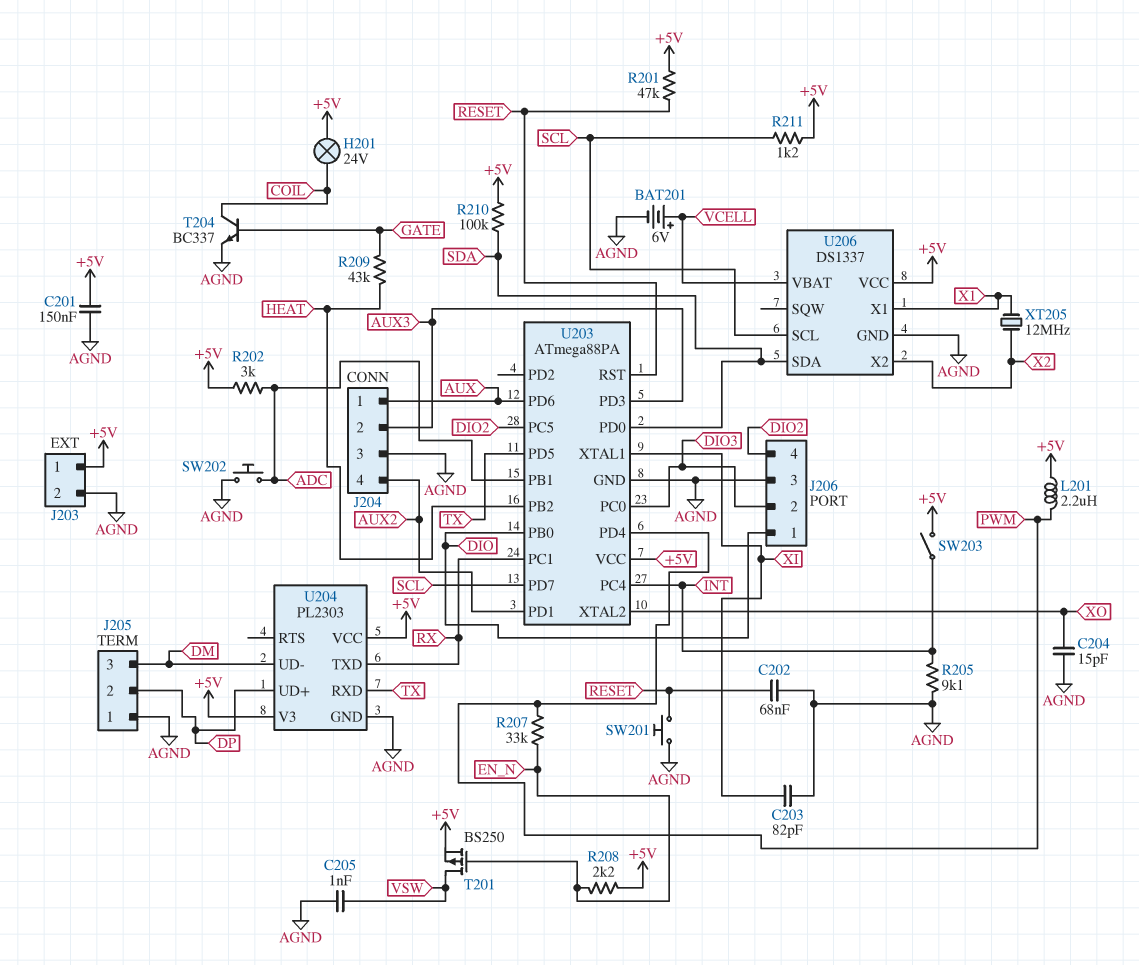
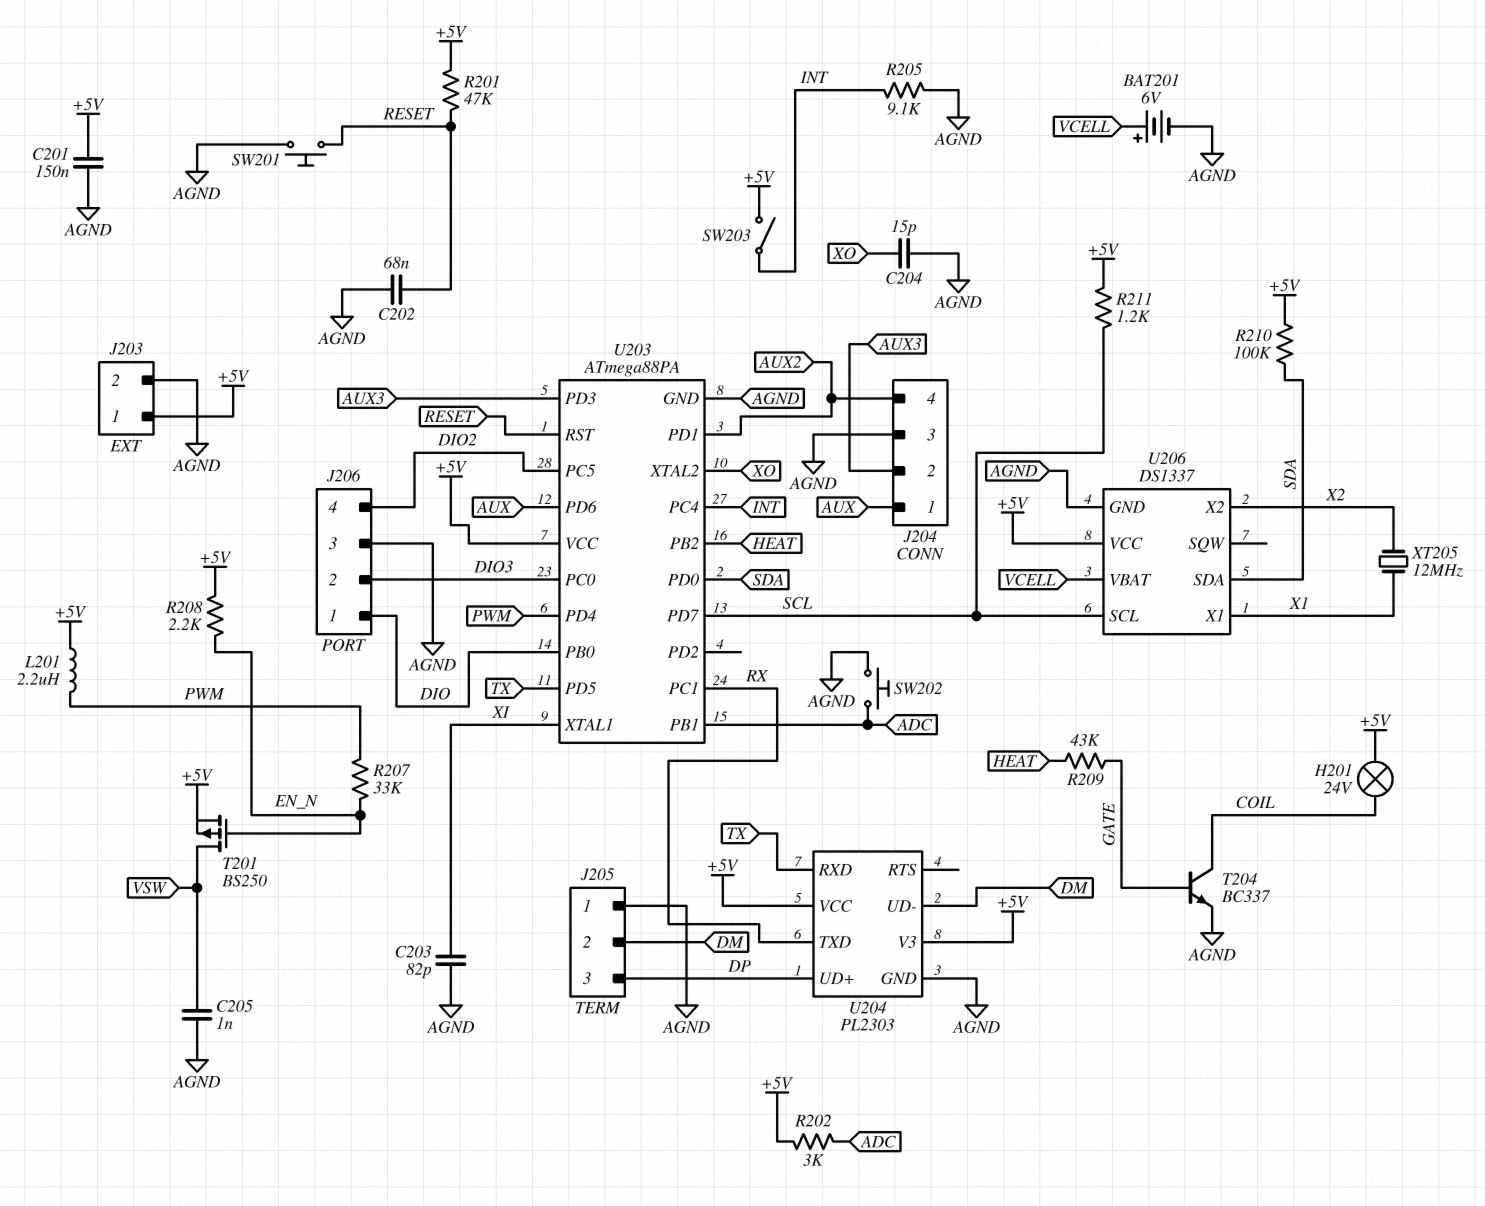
J205 pin 2: DP -> DM
J205 pin 3: DM -> DP

